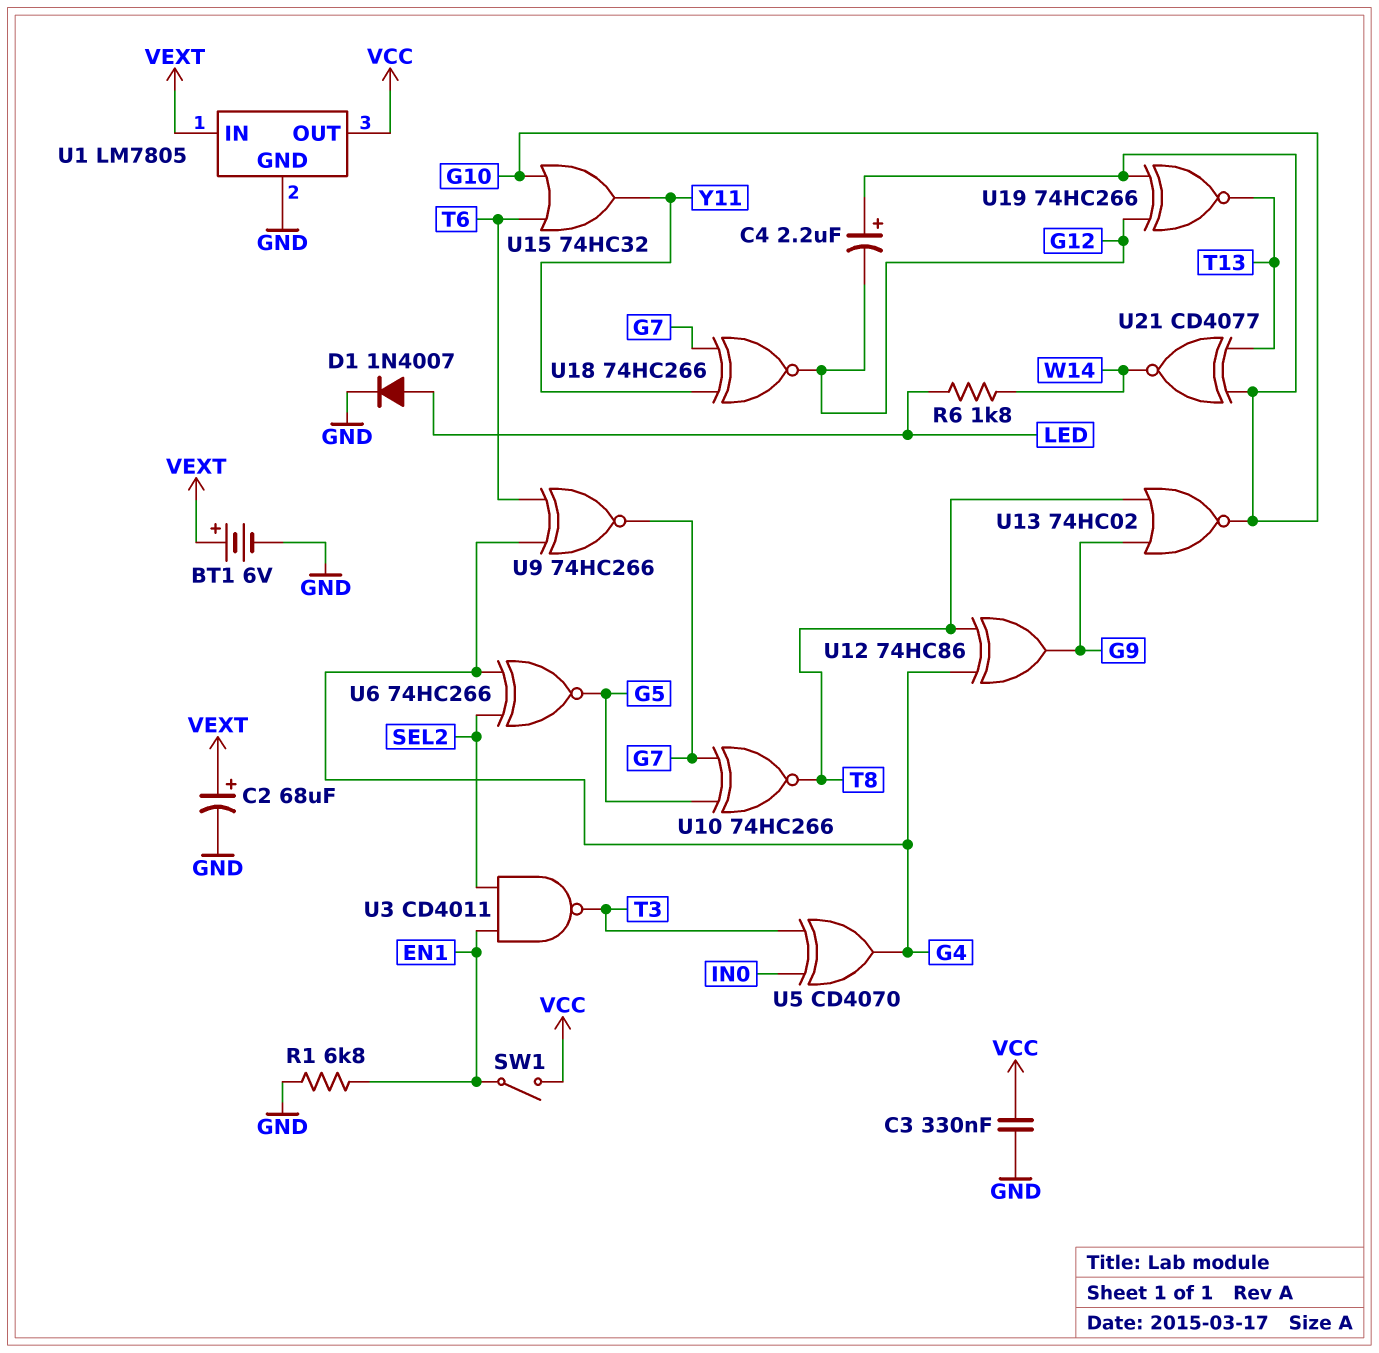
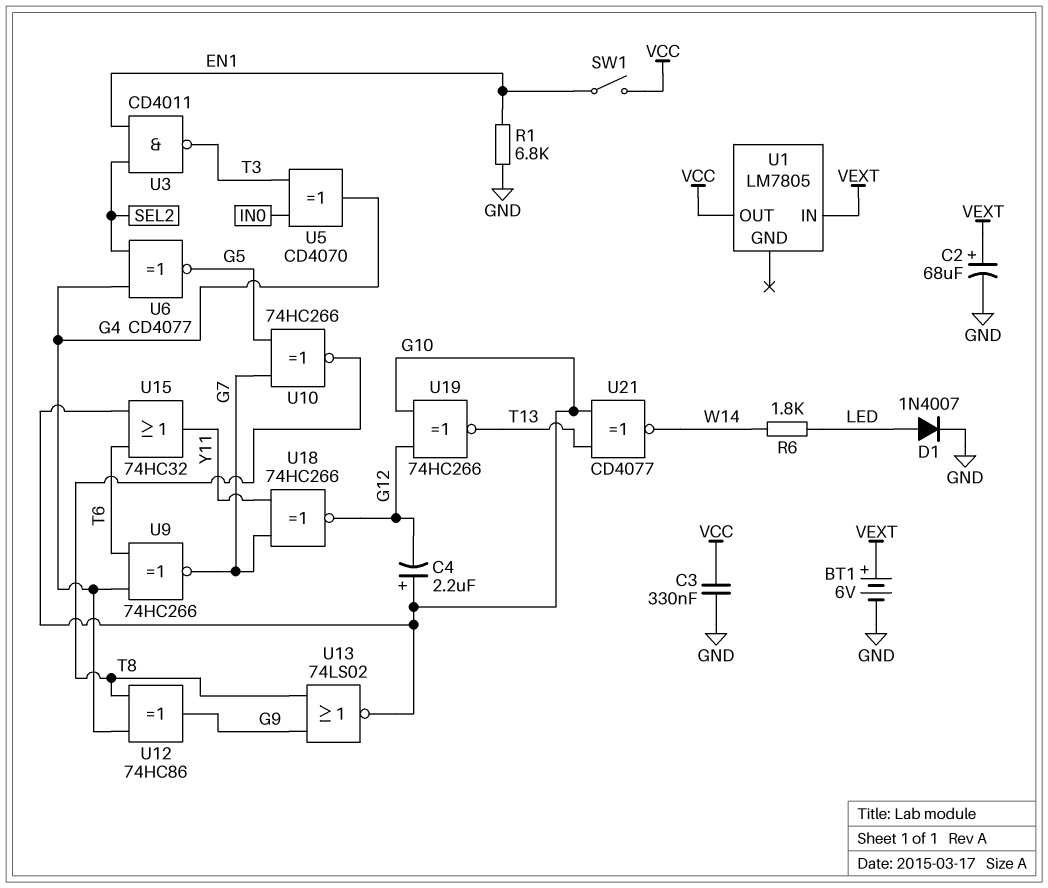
U1 pin GND: GND -> none
U6: XNOR 74HC266 (in G4, in SEL2, out G5) -> XNOR CD4077 (in G4, in SEL2, out G5)
U13: NOR 74HC02 (in G9, in T8, out G10) -> NOR 74LS02 (in G9, in T8, out G10)

